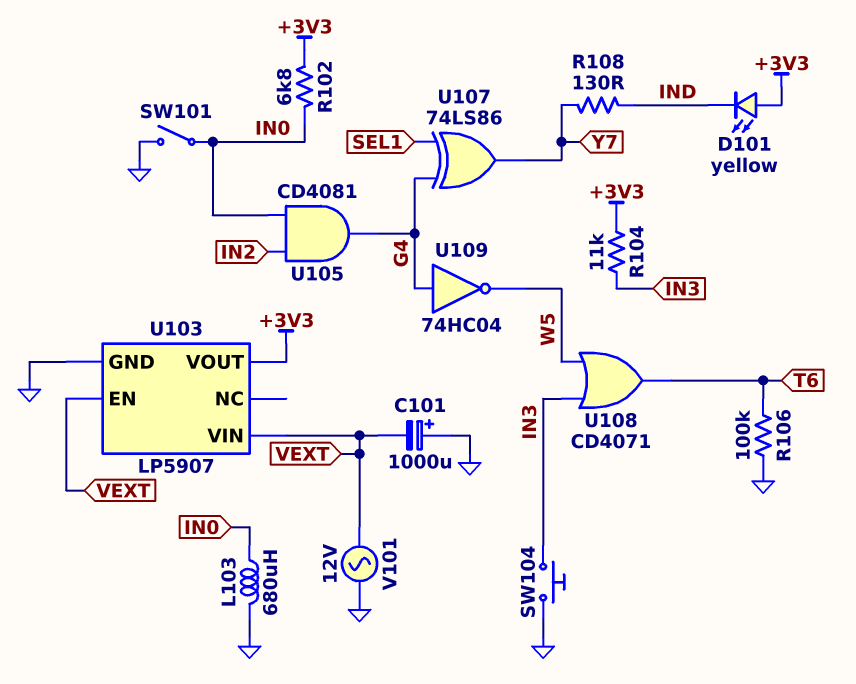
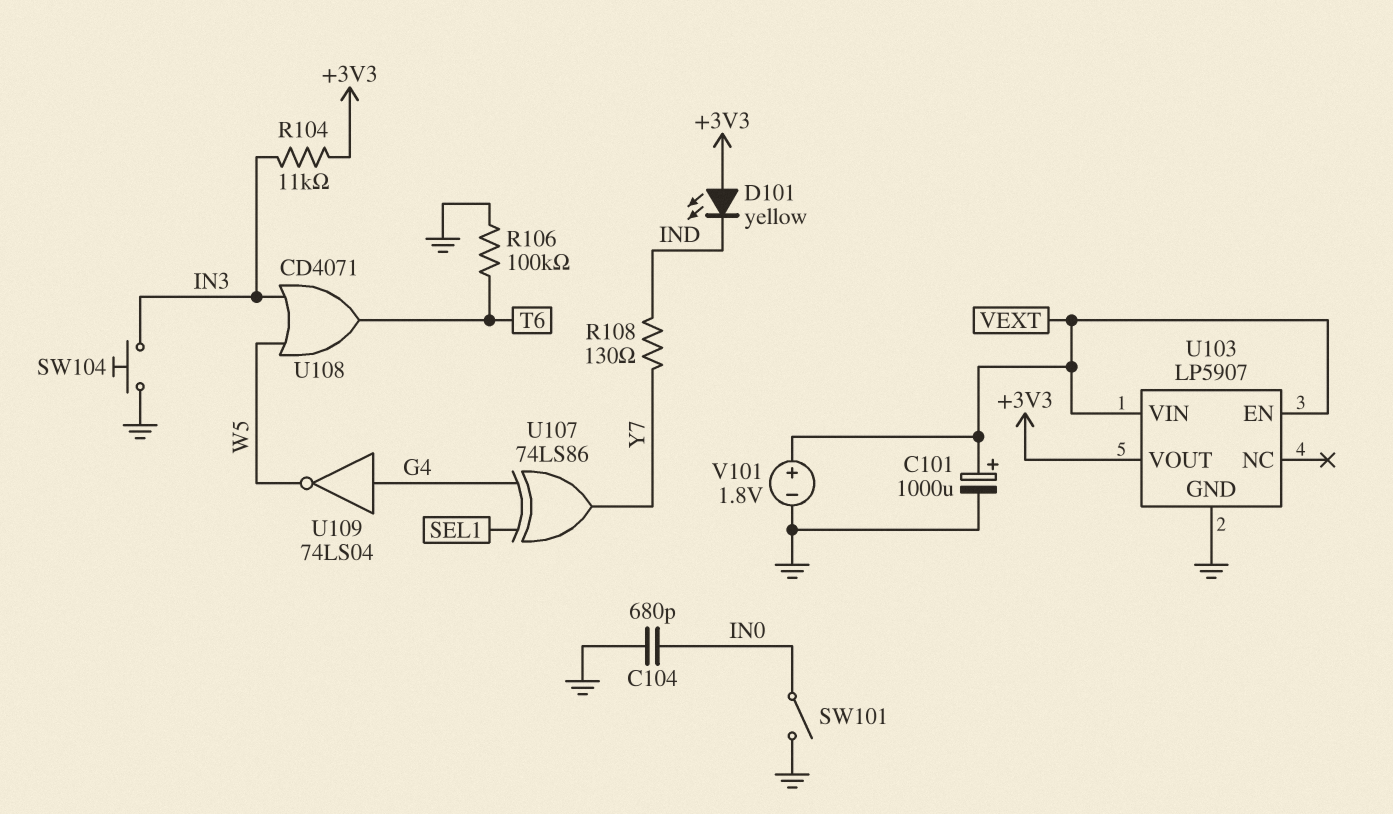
C101: 1000uF (plus GND, minus VEXT) -> 1000uF (plus VEXT, minus GND)
C104: none -> 680pF (GND, IN0)
L103: 680uH (GND, IN0) -> none
R102: 6.8k (+3V3, IN0) -> none
U105: AND CD4081 (in IN0, in IN2, out G4) -> none
U109: NOT 74HC04 (in G4, out W5) -> NOT 74LS04 (in G4, out W5)
V101: AC 12V (GND, VEXT) -> 1.8V (plus VEXT, minus GND)

